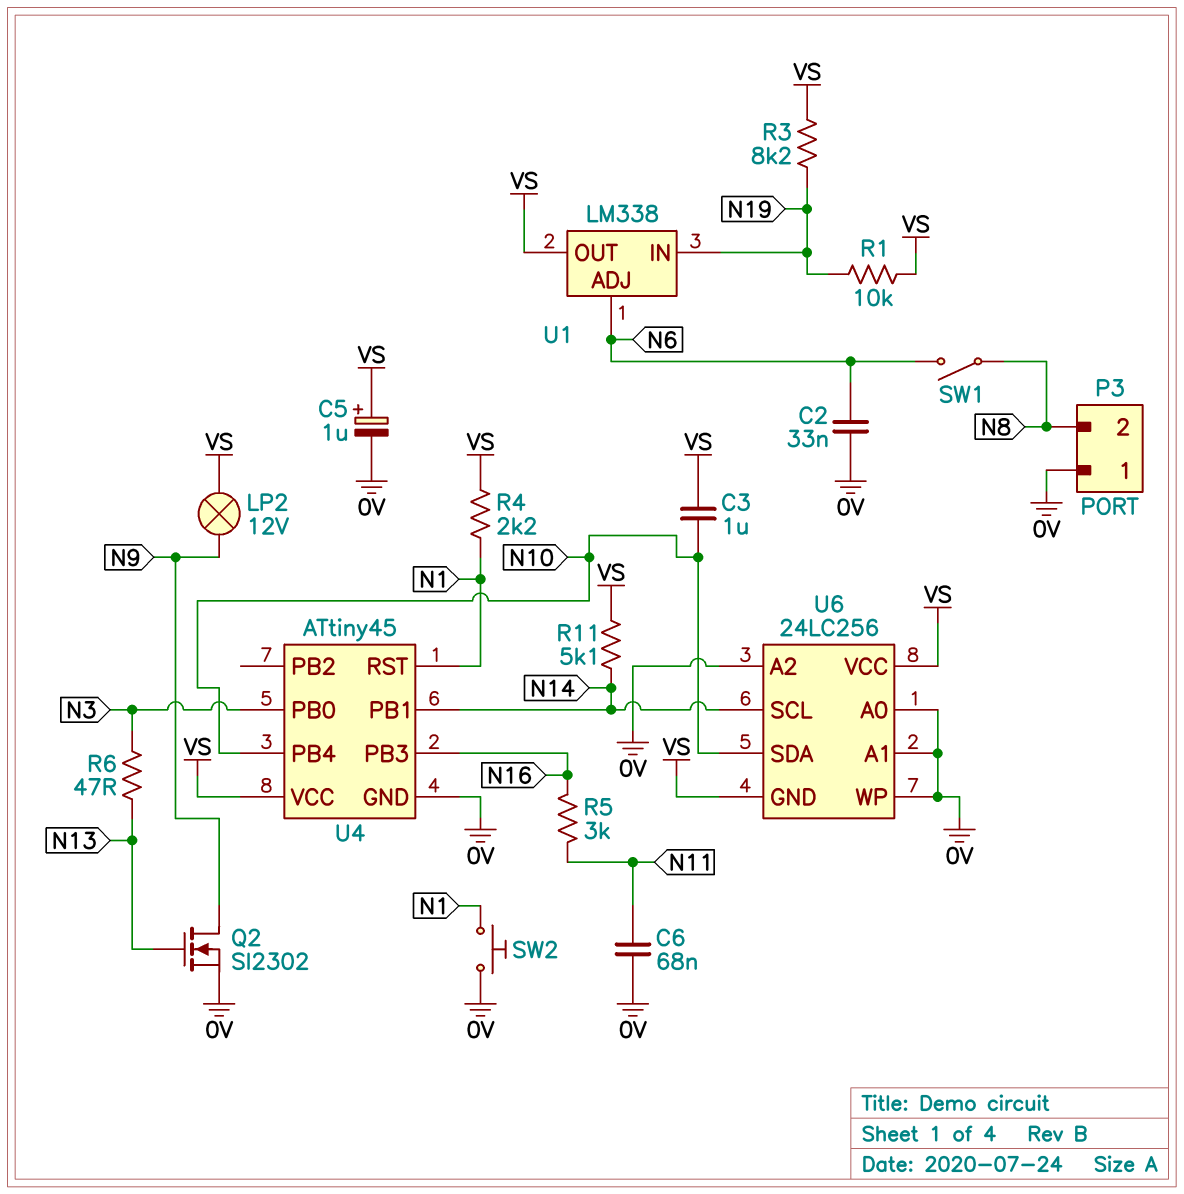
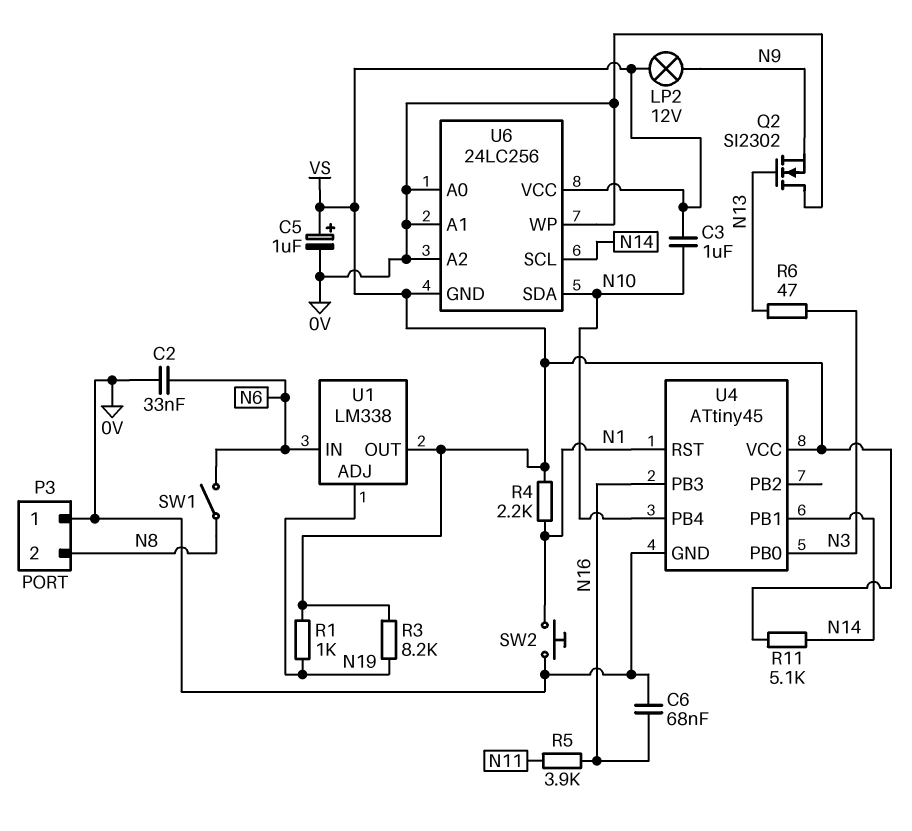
C6: 68nF (0V, N11) -> 68nF (0V, N16)
Q2: NMOS SI2302 (G N13, D N9, S 0V) -> NMOS SI2302 (G N13, D 0V, S N9)
R1: 10k (N19, VS) -> 1k (N19, VS)
R5: 3k (N11, N16) -> 3.9k (N11, N16)
U1 pin ADJ: N6 -> N19
U1 pin IN: N19 -> N6

